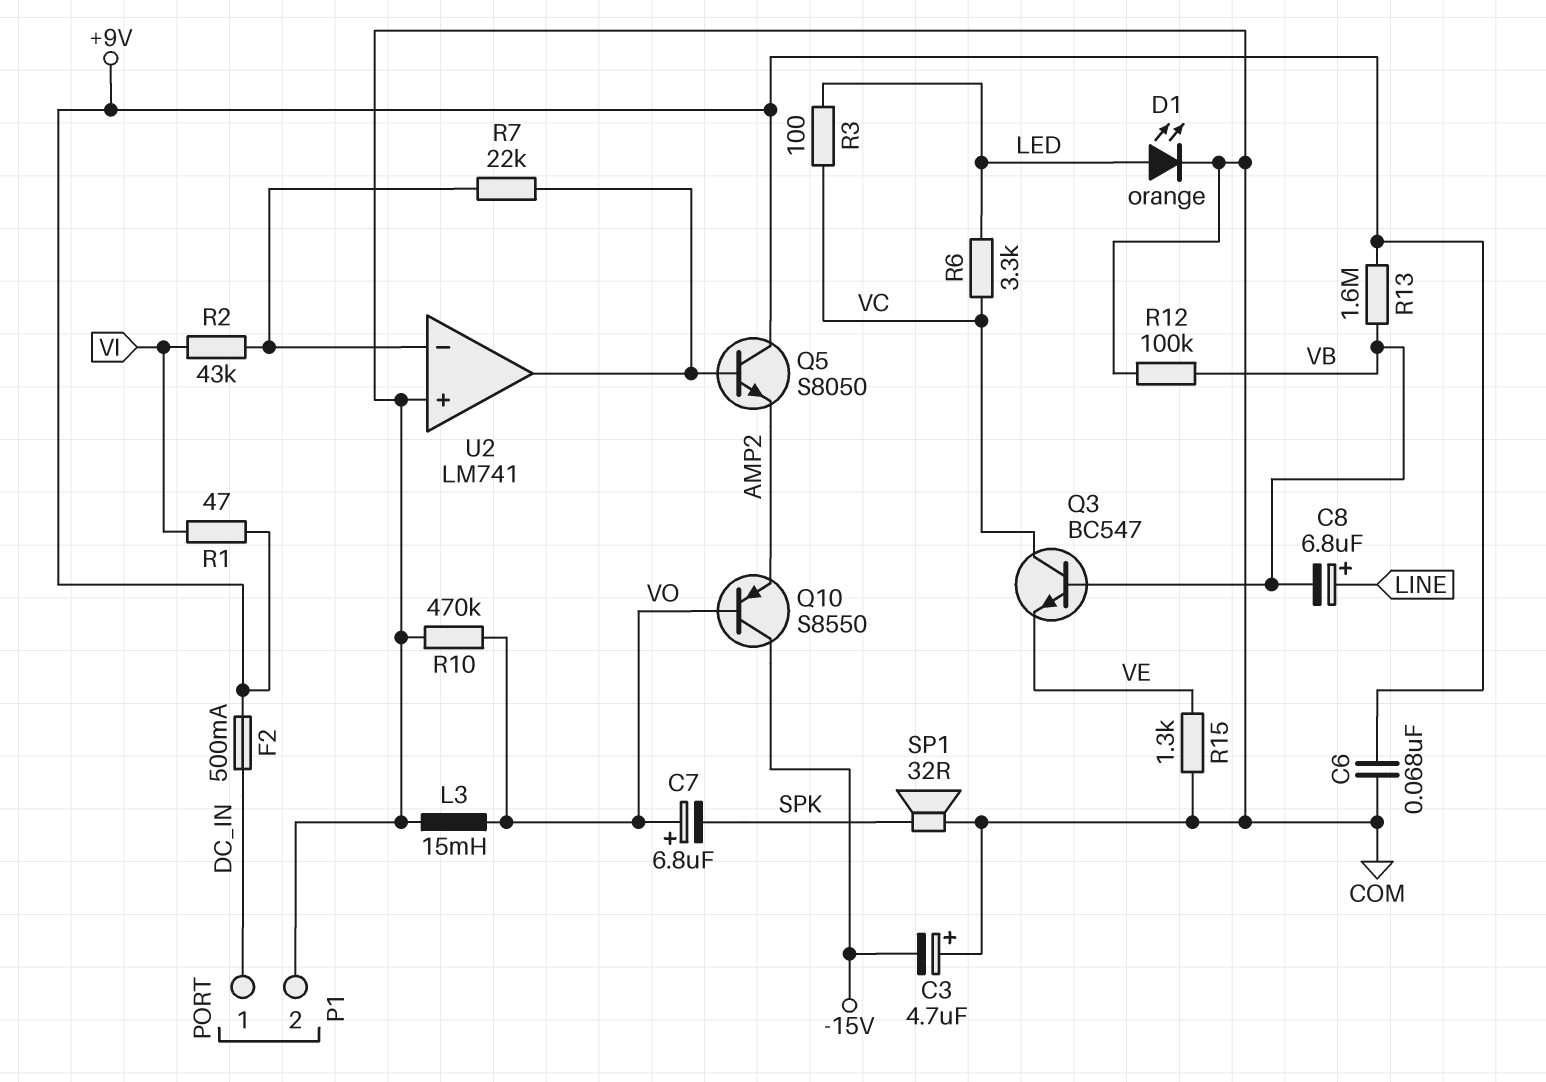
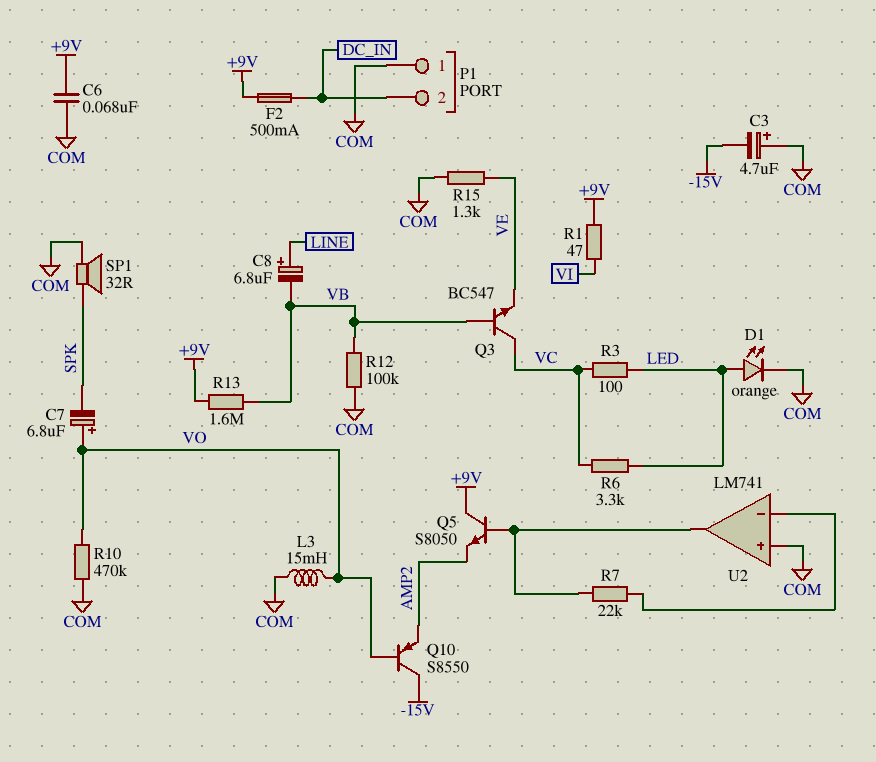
P1 pin 1: DC_IN -> COM
P1 pin 2: COM -> DC_IN
R2: 43k (U2/in-, VI) -> none

